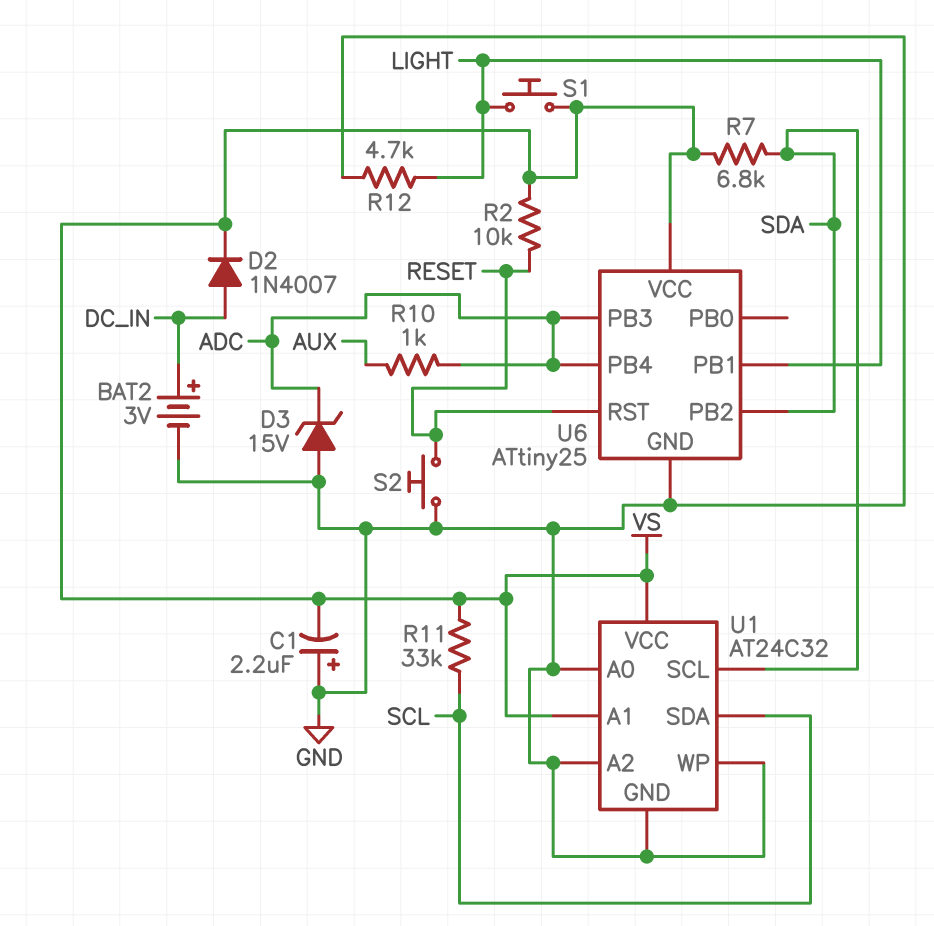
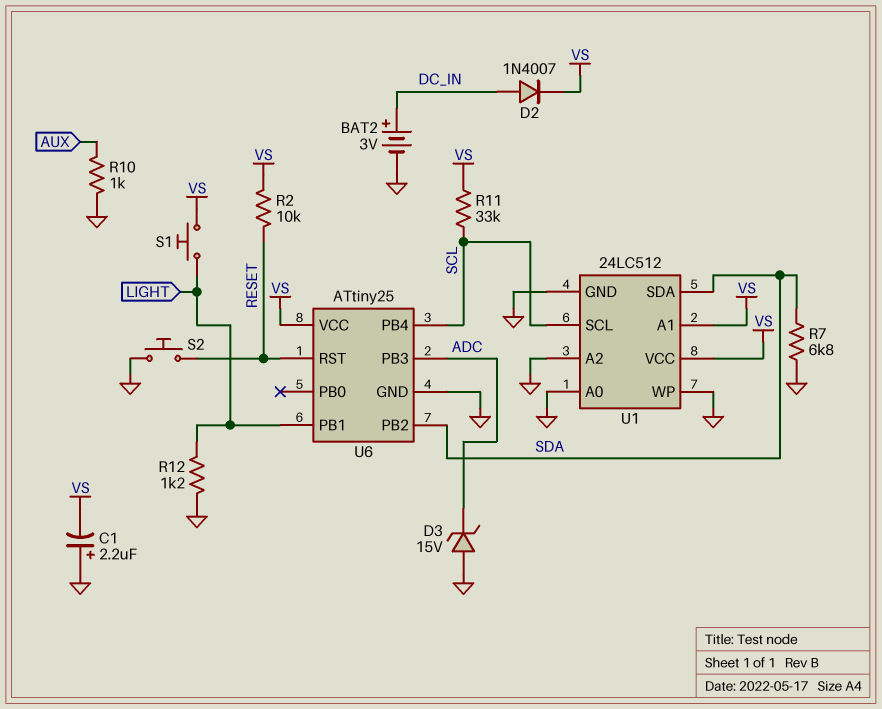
R7: 6.8k (SDA, VS) -> 6.8k (GND, SDA)
R10: 1k (ADC, AUX) -> 1k (AUX, GND)
R12: 4.7k (GND, LIGHT) -> 1.2k (GND, LIGHT)
U1: AT24C32 -> 24LC512
U1 pin SCL: SDA -> SCL
U1 pin SDA: SCL -> SDA
U6 pin PB4: ADC -> SCL

